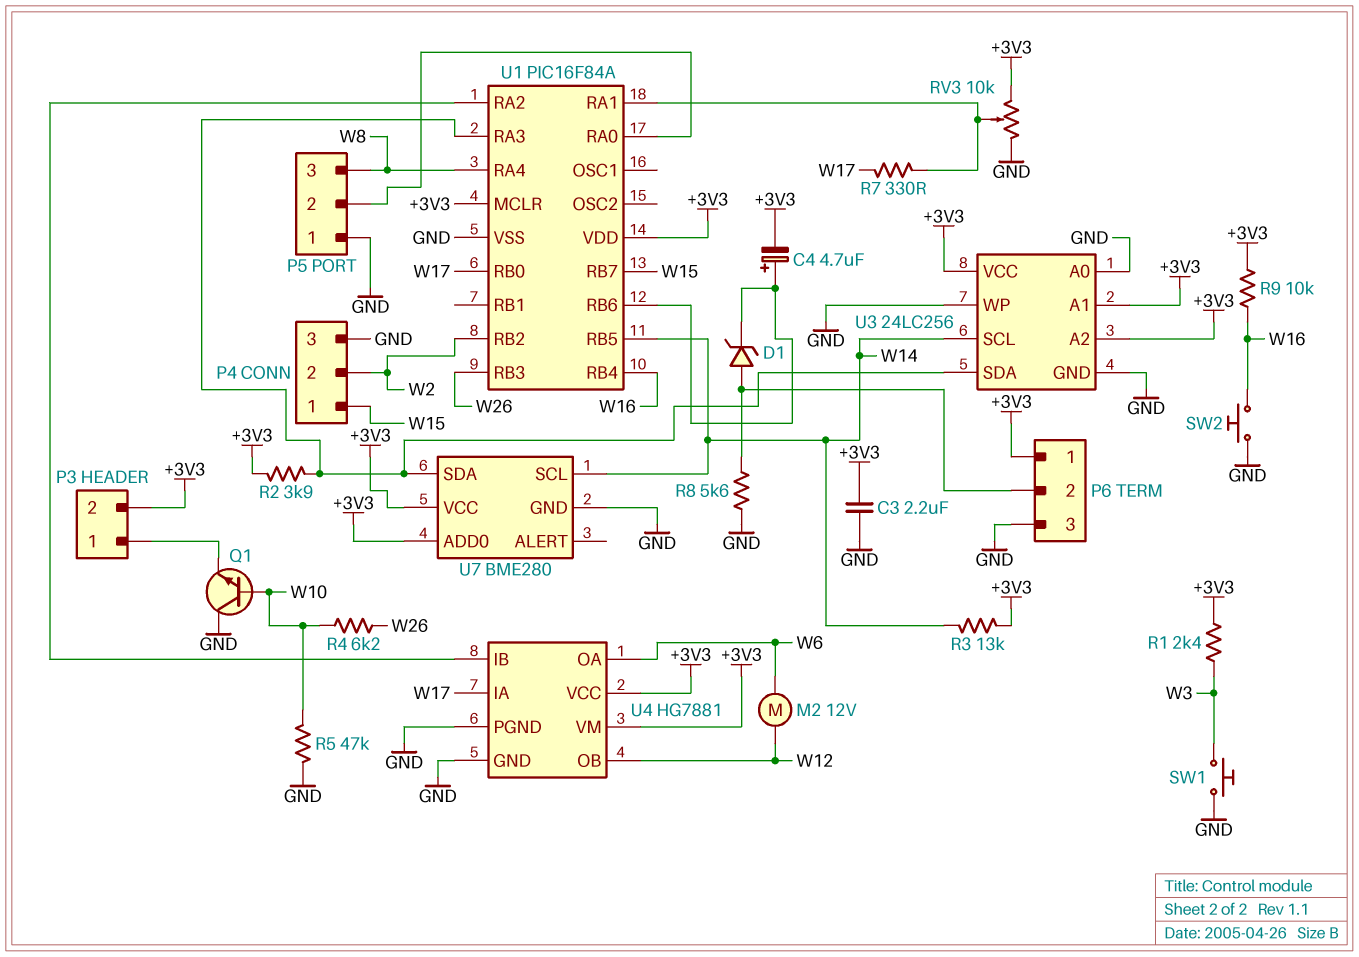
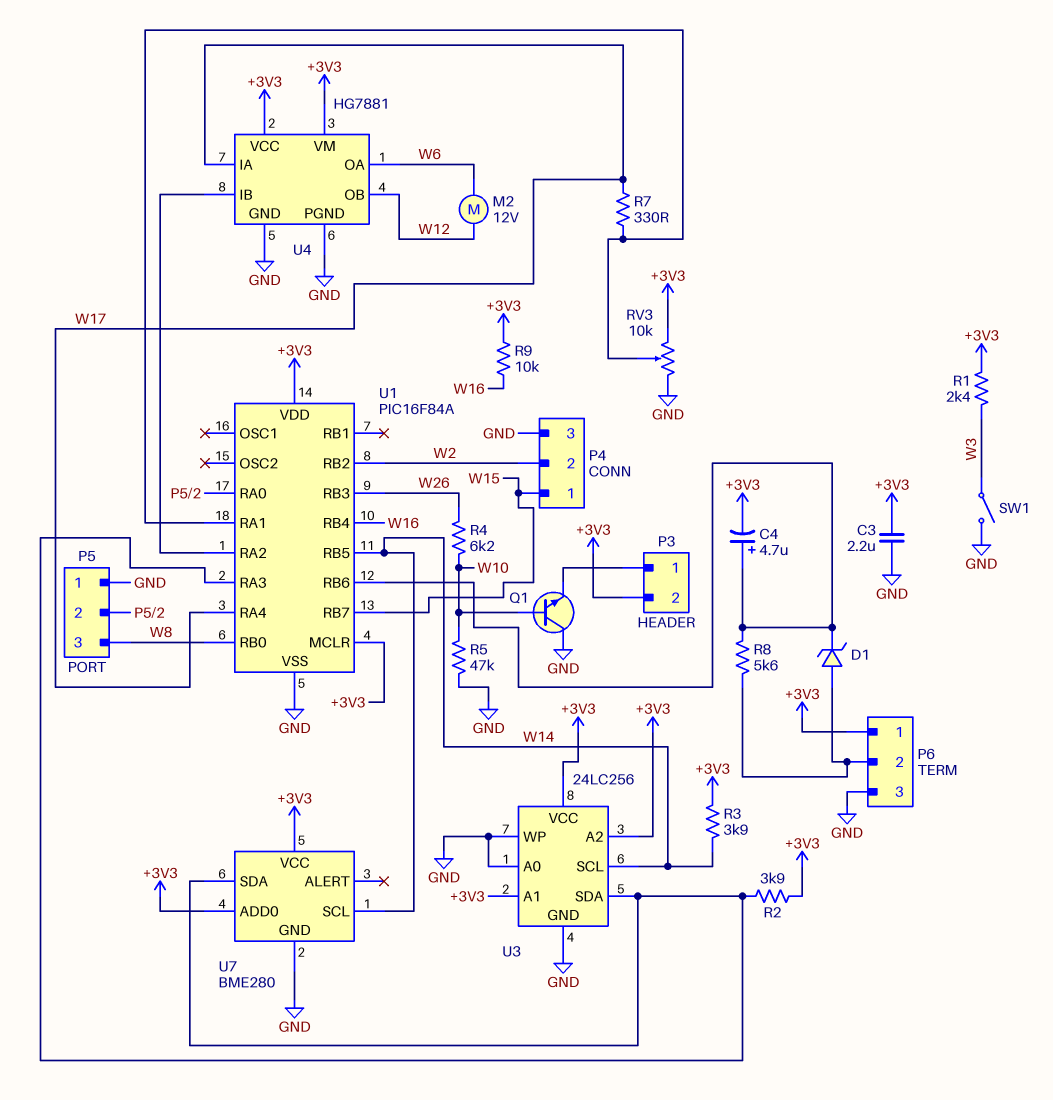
R3: 13k (+3V3, W14) -> 3.9k (+3V3, W14)
R8: 5.6k (GND, P6/2) -> 5.6k (P6/2, U1/RB6)
SW1: button (GND, W3) -> switch (GND, W3)
SW2: button (GND, W16) -> none
U1 pin RA4: W8 -> W17
U1 pin RB0: W17 -> W8

